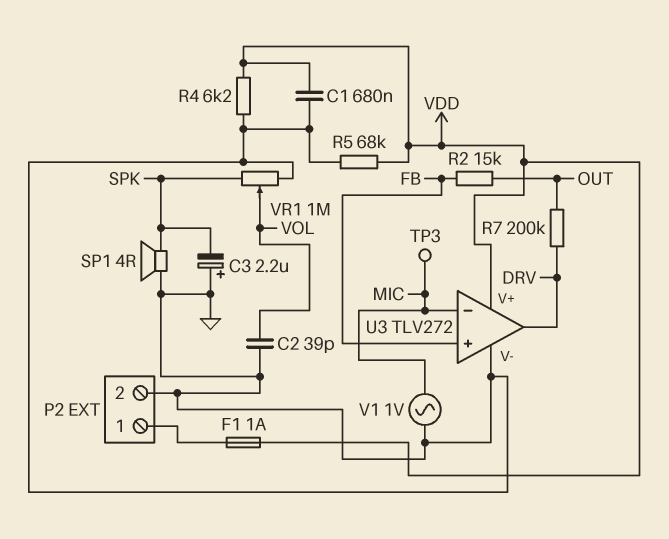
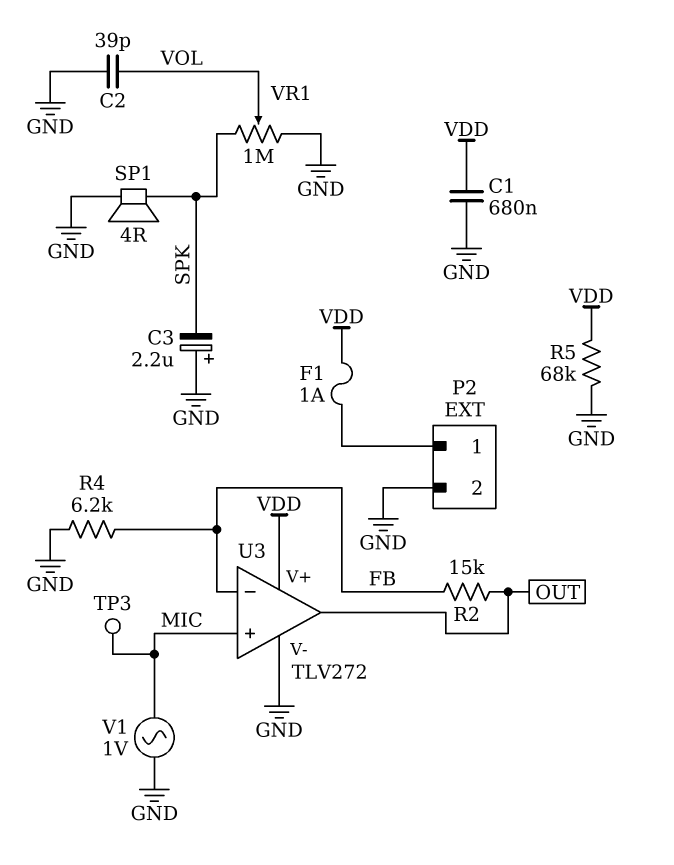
R4: 6.2k (GND, VDD) -> 6.2k (FB, GND)
R7: 200k (DRV, OUT) -> none
U3 pin in+: FB -> MIC
U3 pin in-: MIC -> FB
U3 pin out: DRV -> OUT

